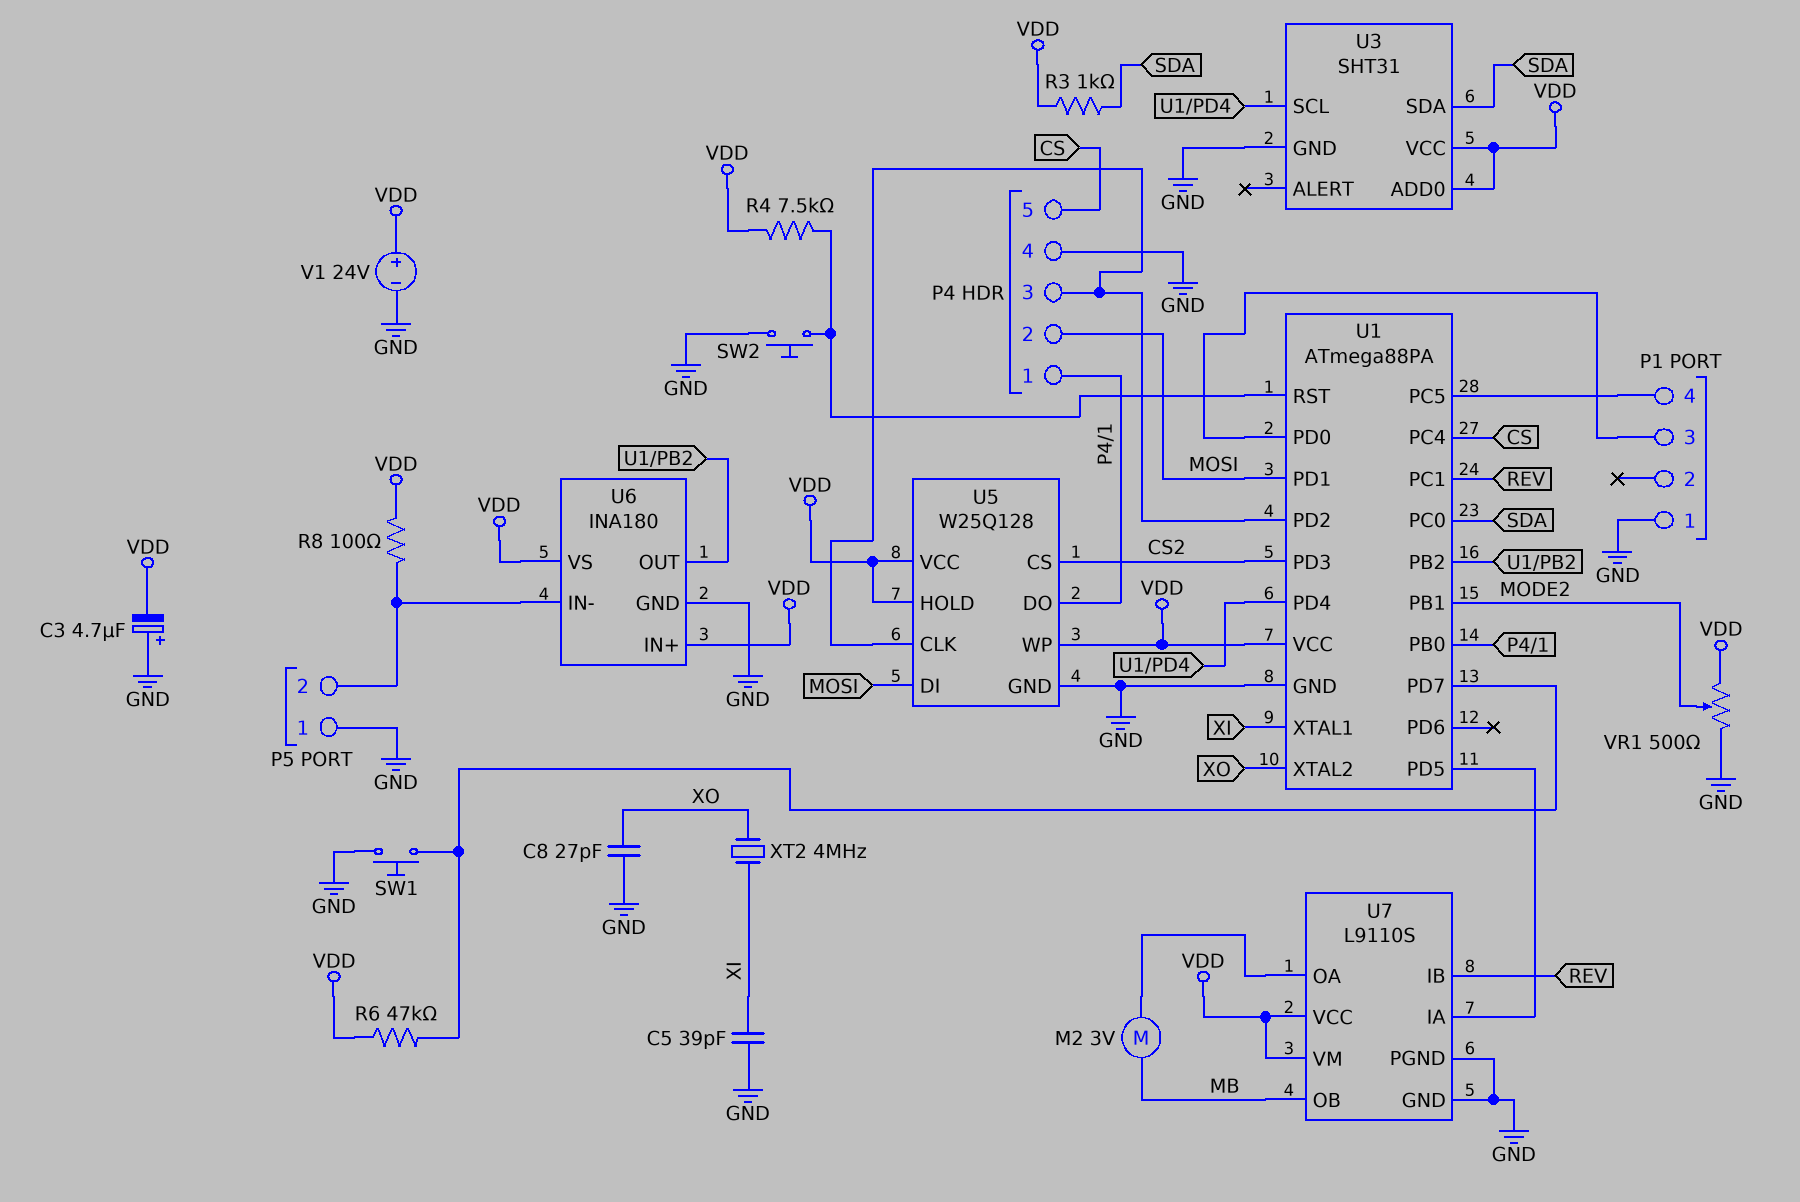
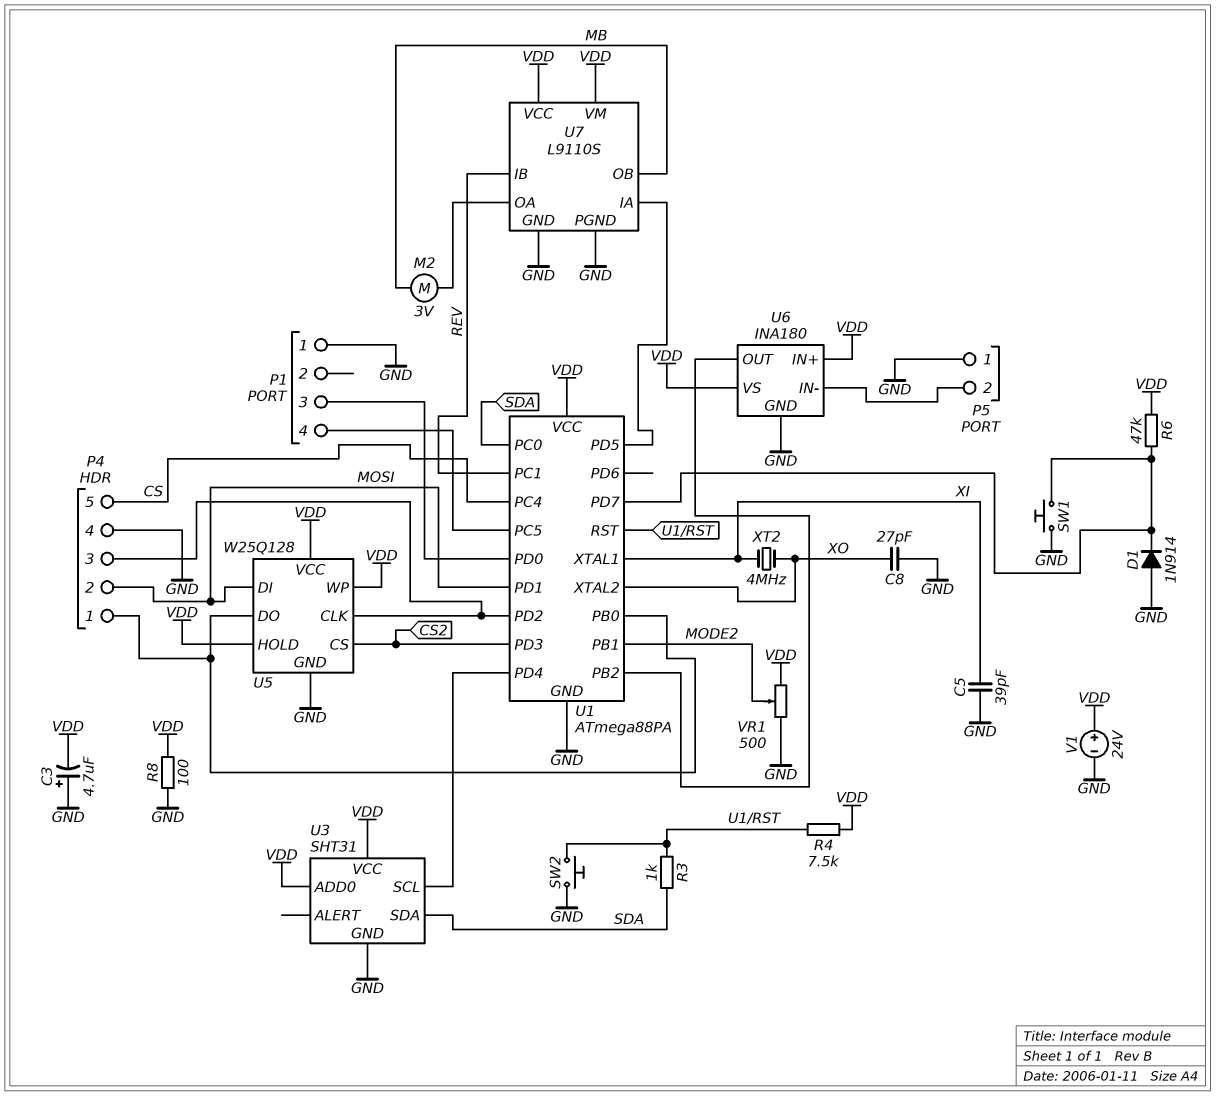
D1: none -> diode 1N914 (A GND, K U1/PD7)
R3: 1k (SDA, VDD) -> 1k (SDA, U1/RST)
R8: 100 (P5/2, VDD) -> 100 (GND, VDD)

